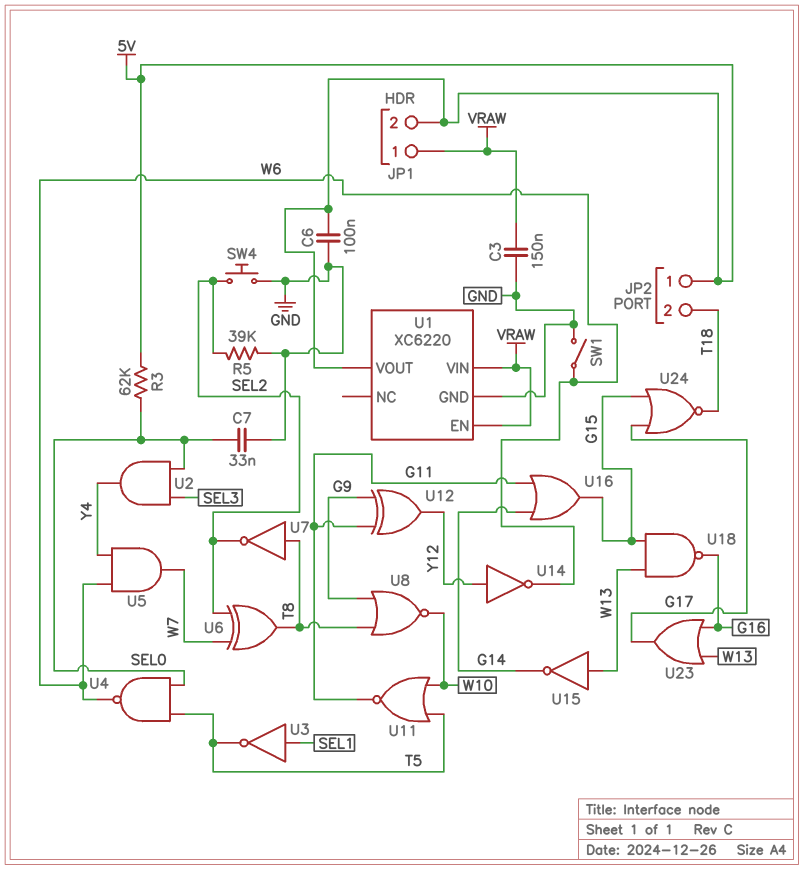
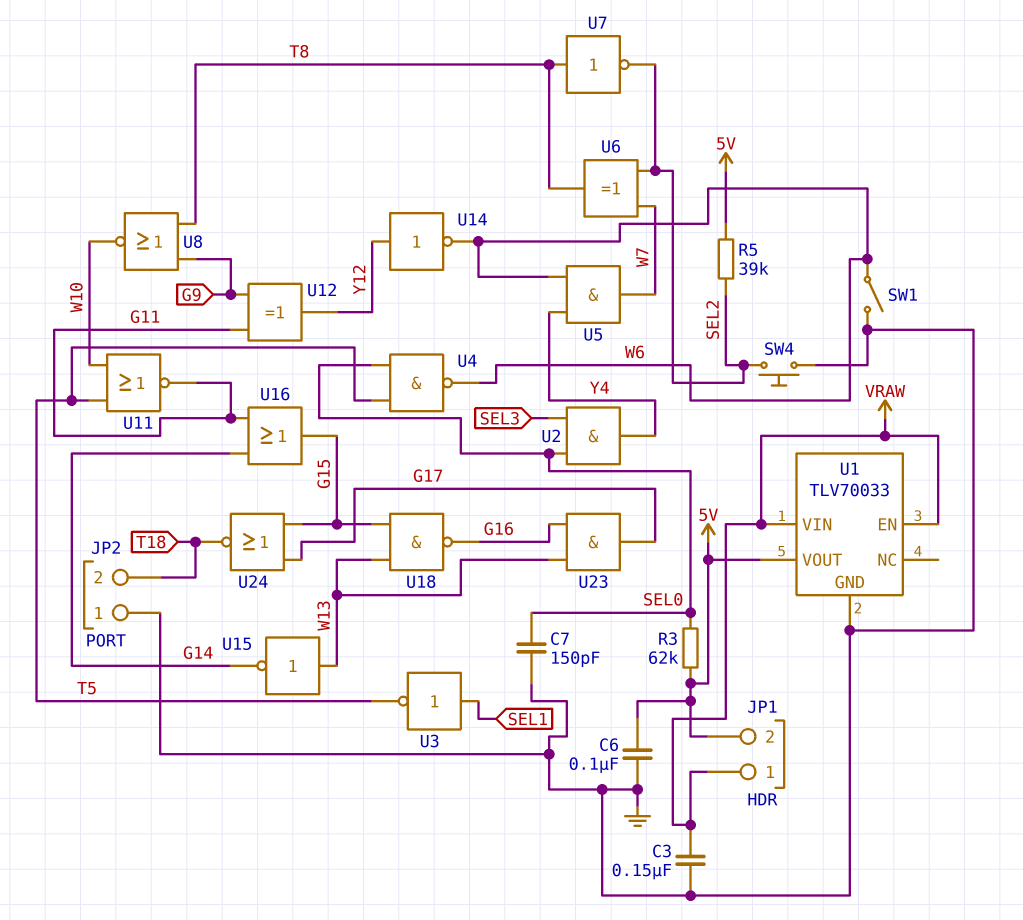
C7: 33nF (GND, SEL0) -> 150pF (GND, SEL0)
JP2 pin 1: 5V -> GND
R5: 39k (GND, SEL2) -> 39k (5V, SEL2)
U1: XC6220 -> TLV70033
U23: OR (in G16, in W13, out G17) -> AND (in G16, in W13, out G17)

